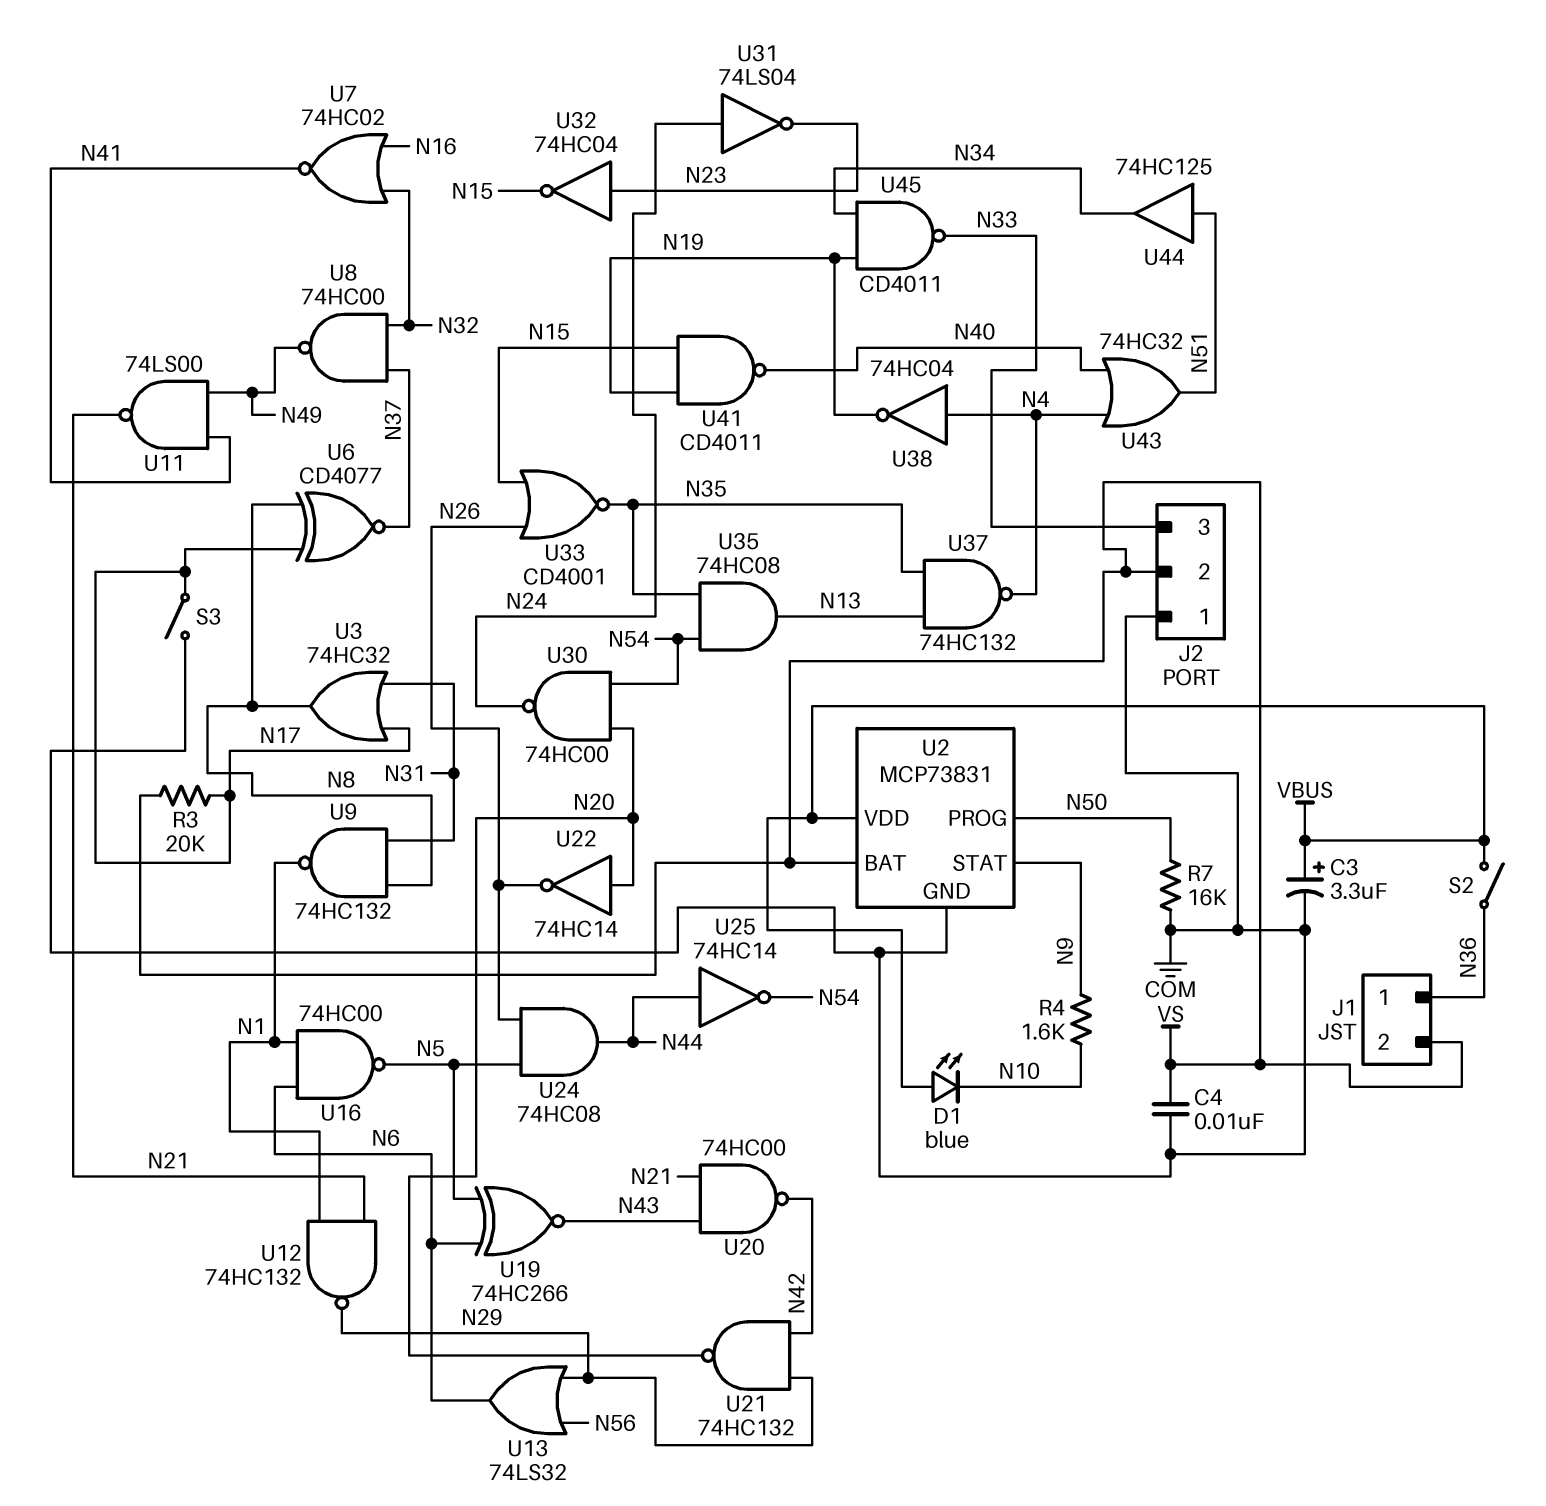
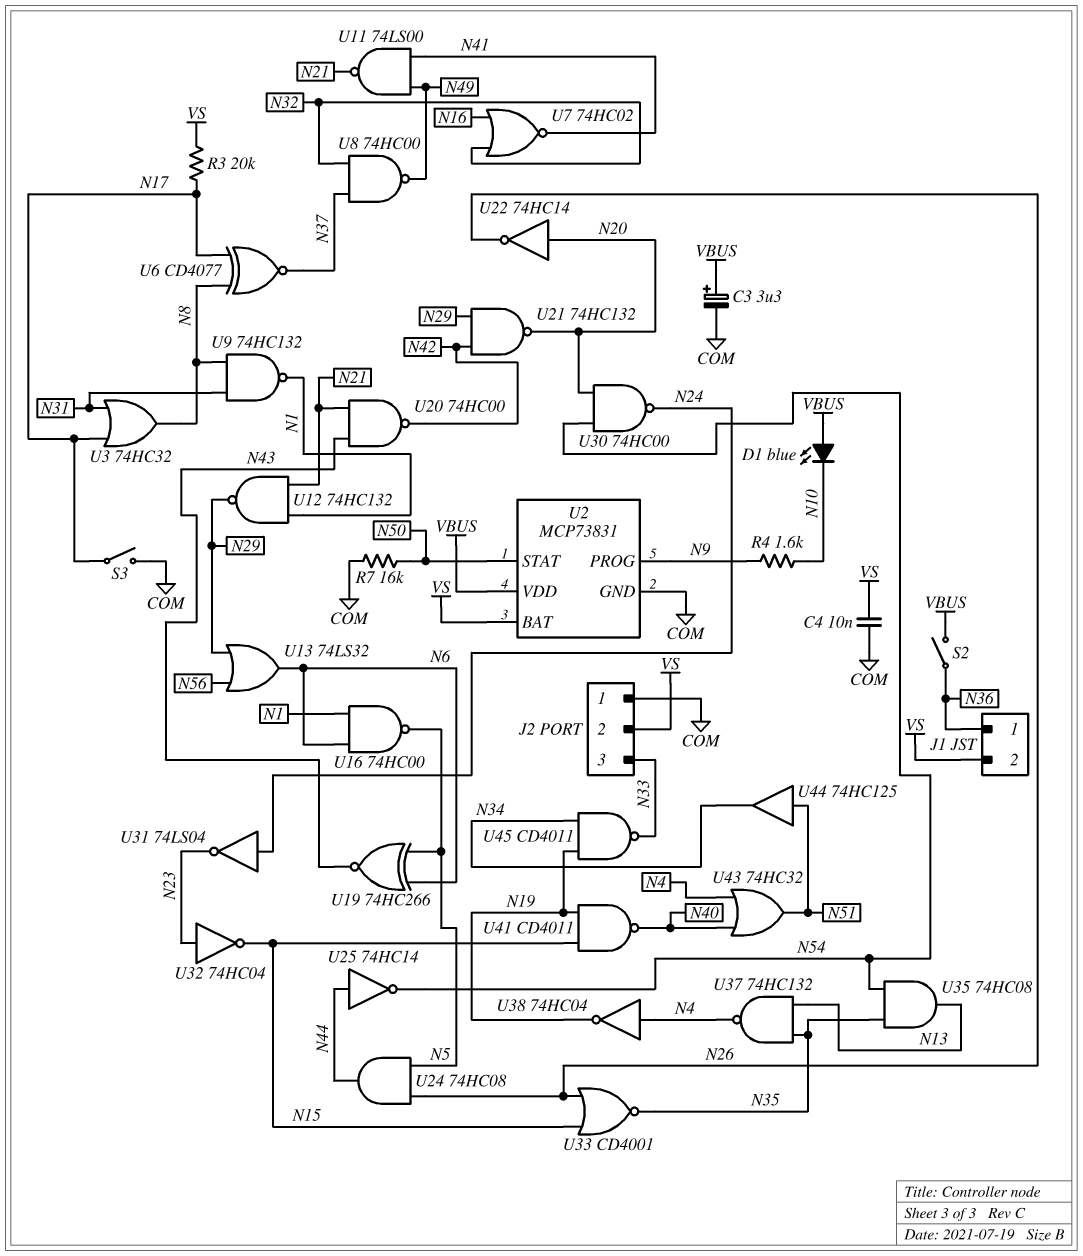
U2 pin PROG: N50 -> N9
U2 pin STAT: N9 -> N50

